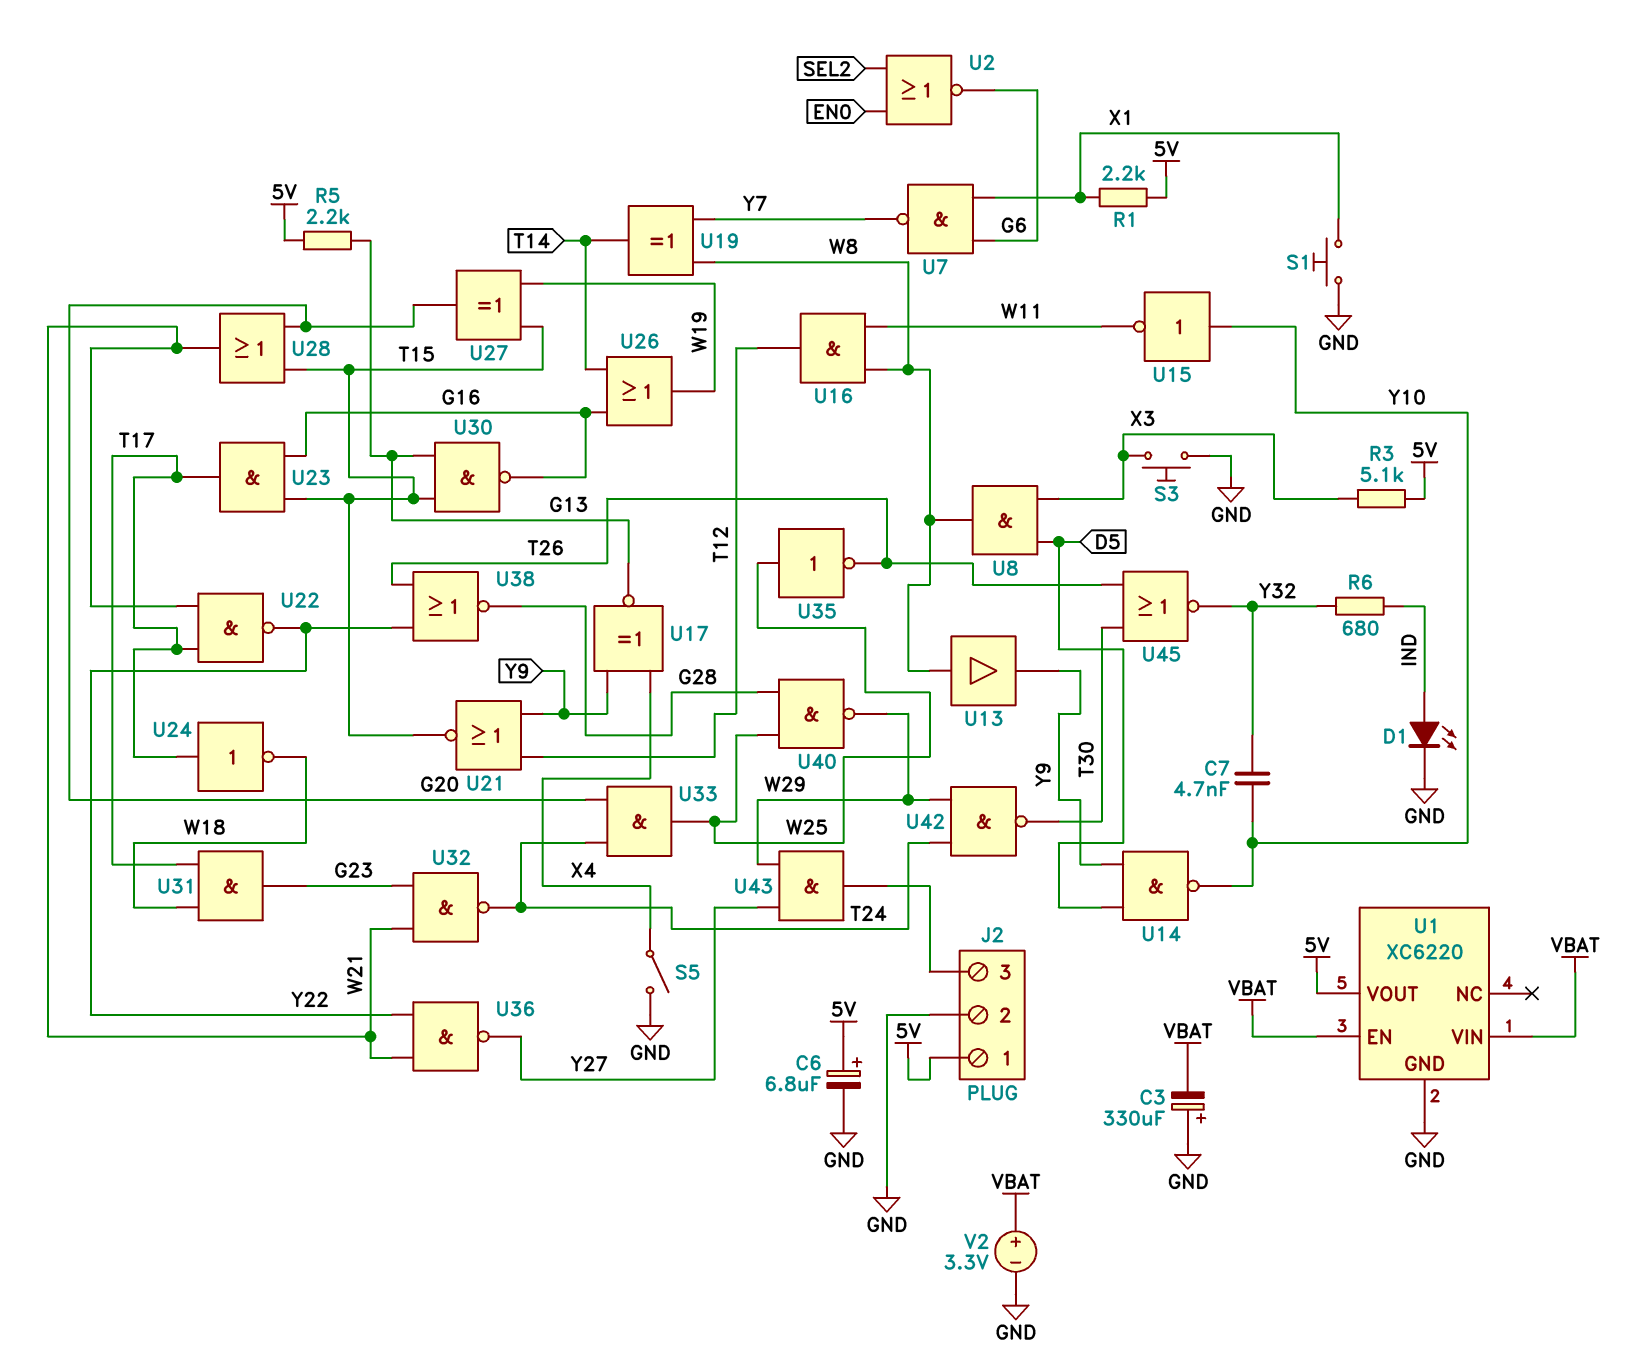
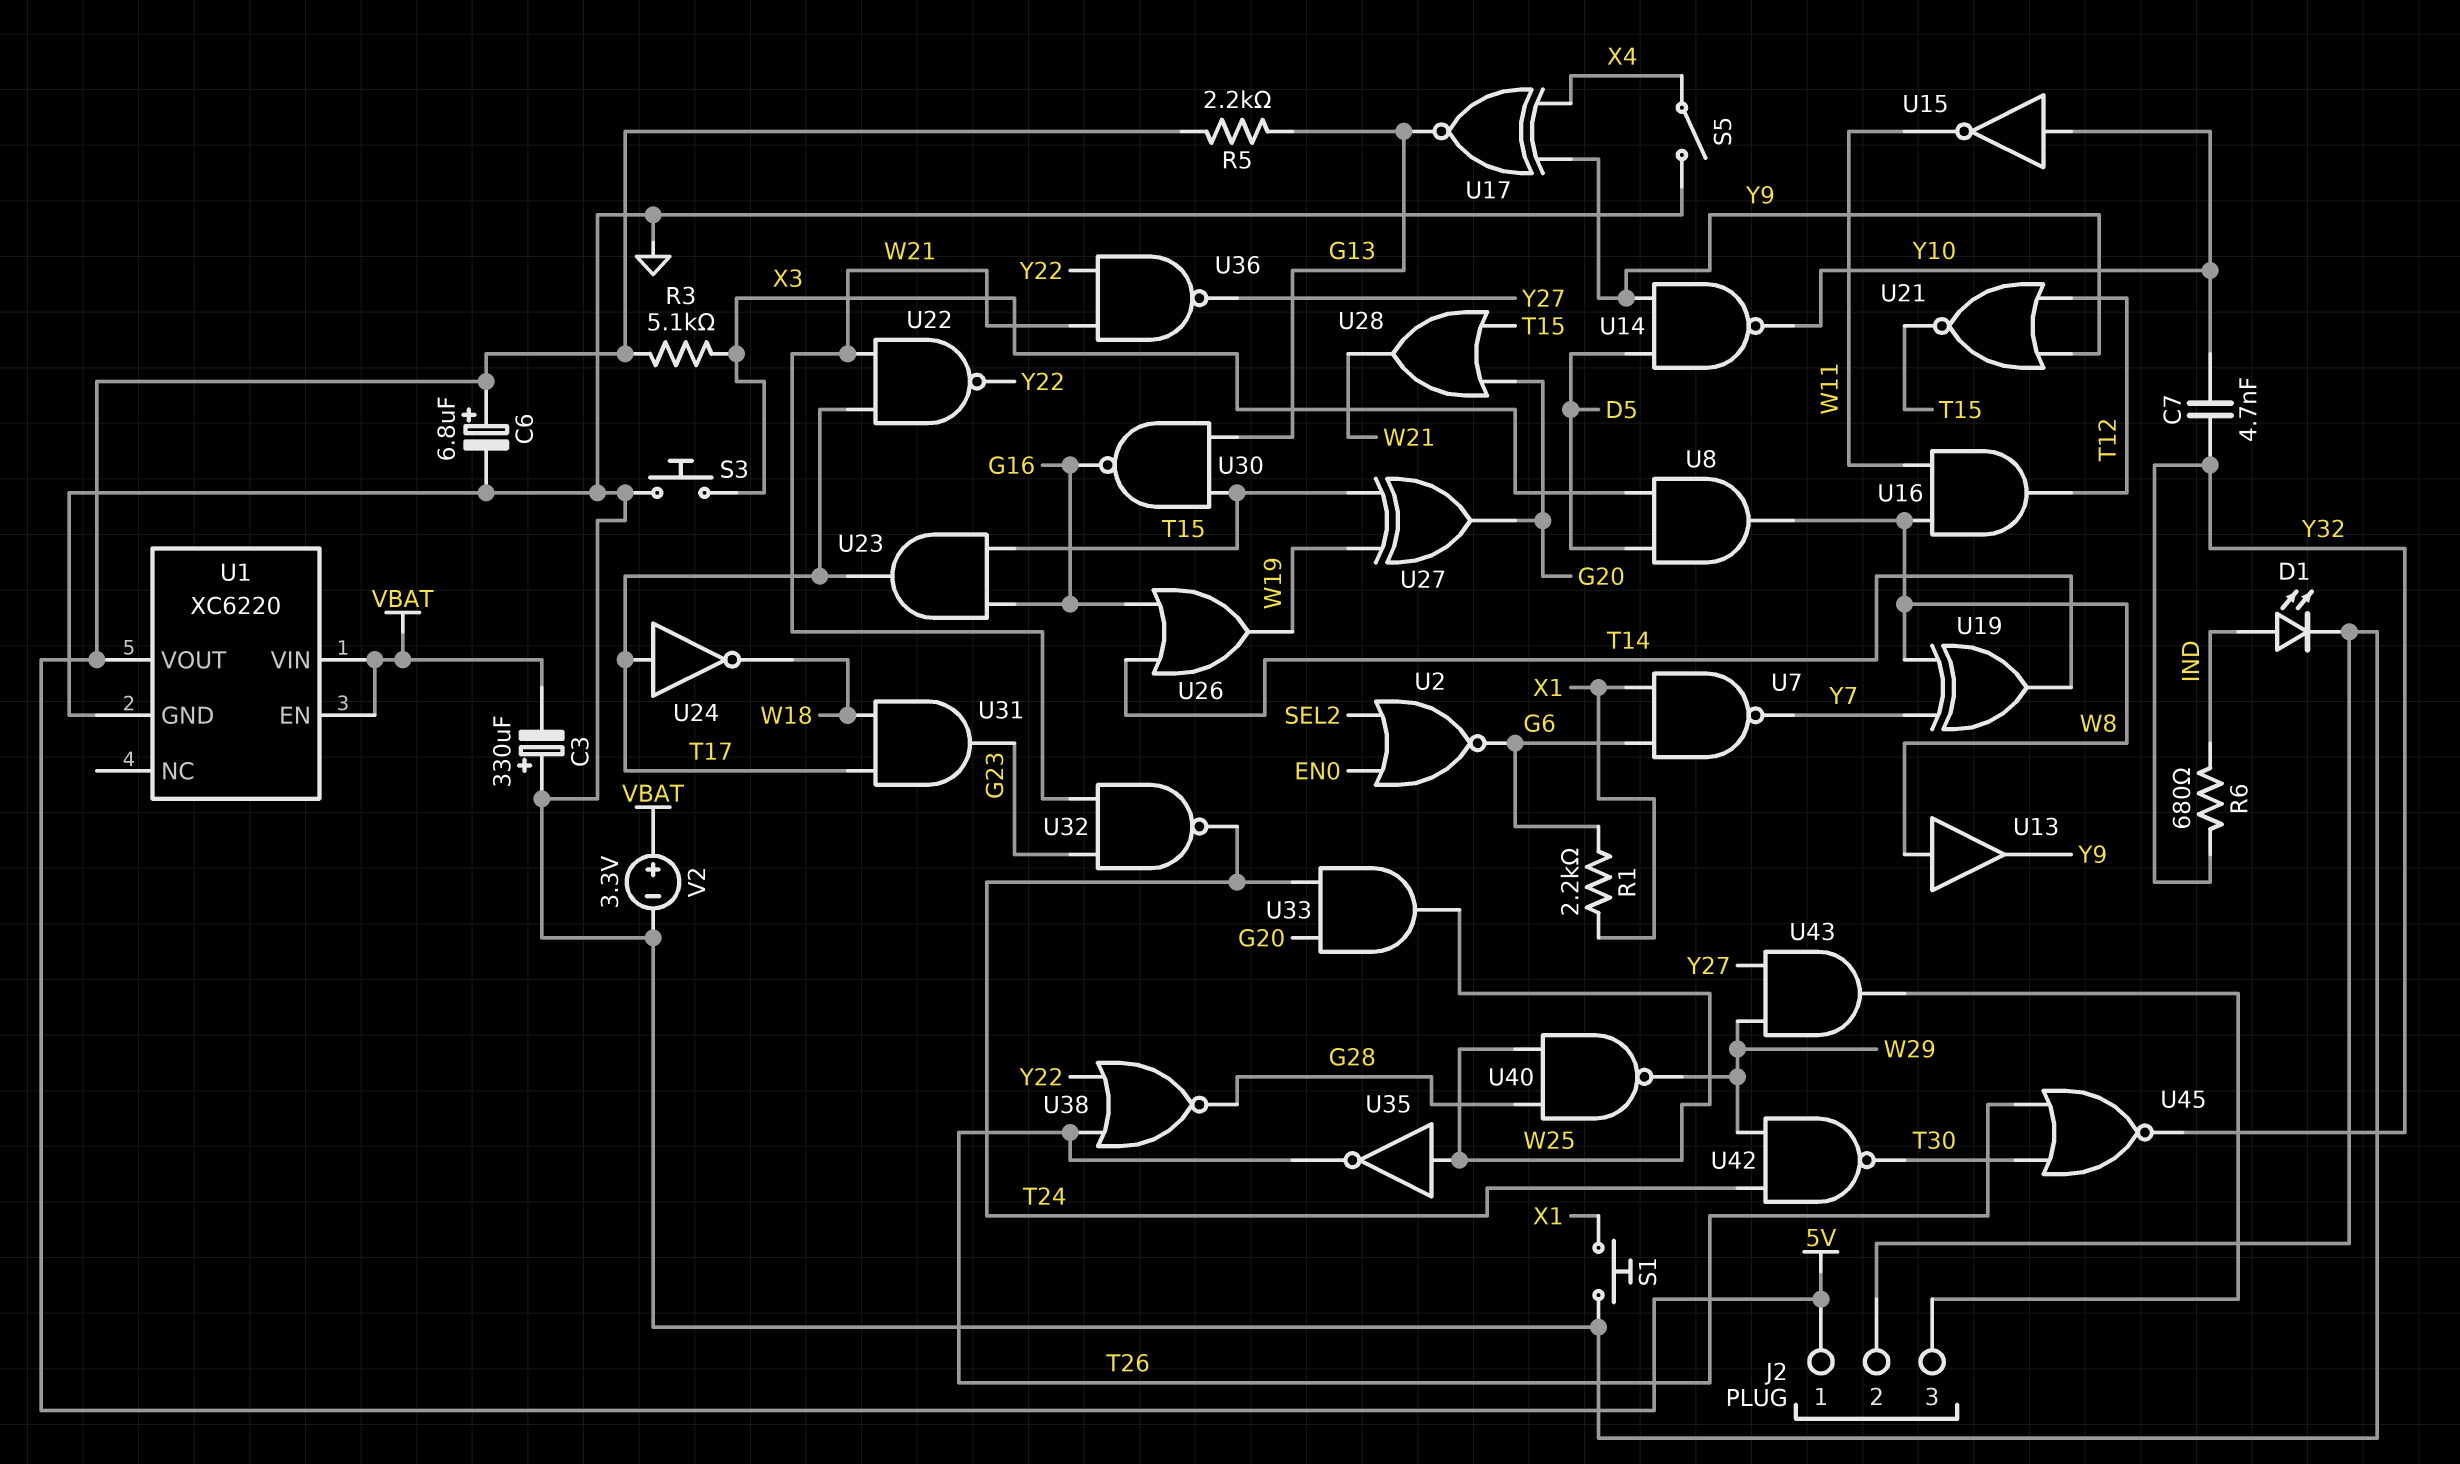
R1: 2.2k (5V, X1) -> 2.2k (G6, X1)

